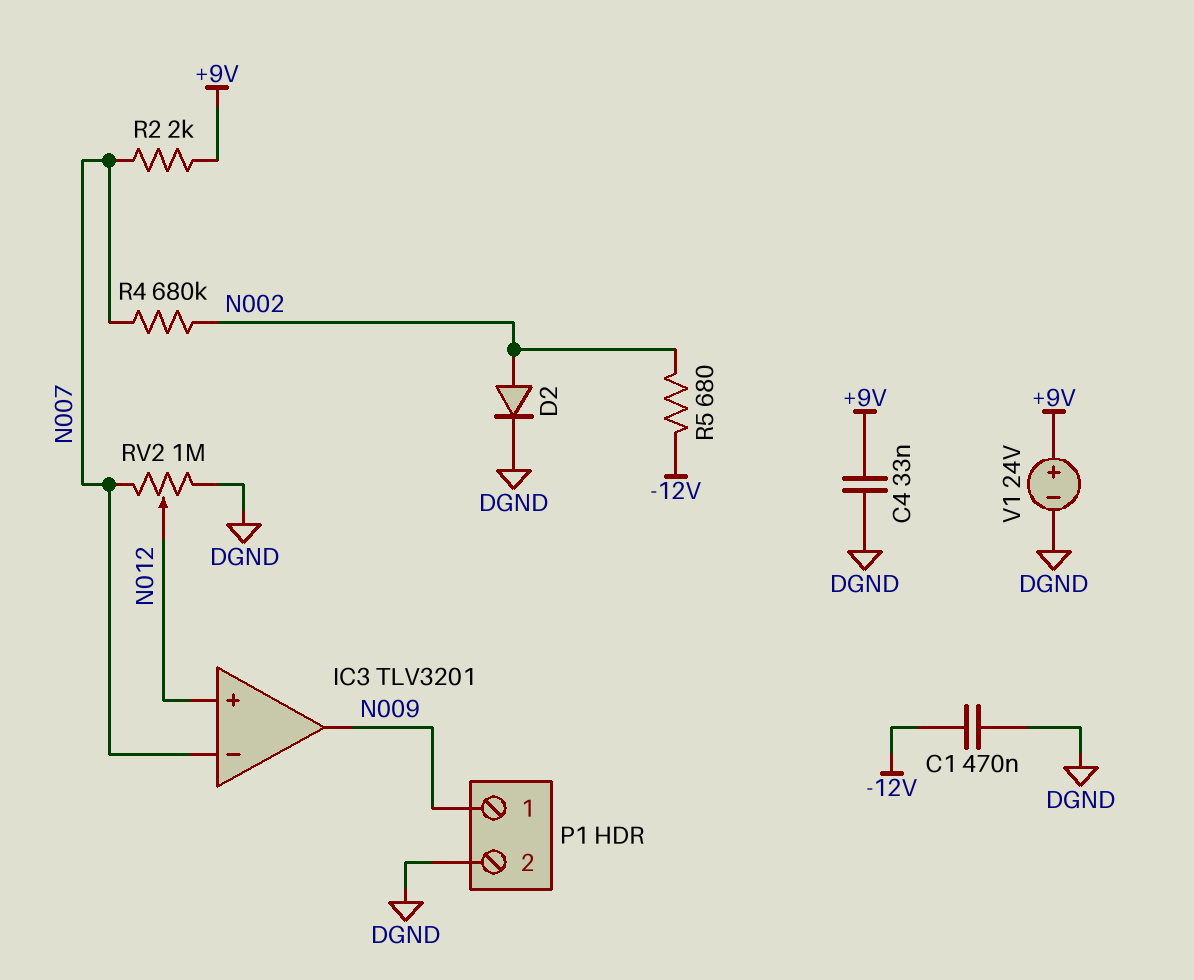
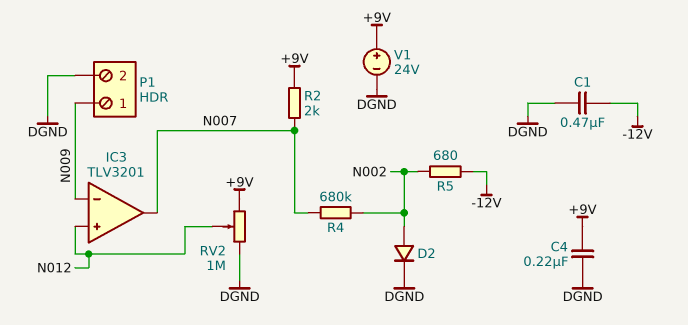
C4: 33nF (+9V, DGND) -> 220nF (+9V, DGND)
IC3 pin in-: N007 -> N009
IC3 pin out: N009 -> N007
RV2: 1M (DGND, N007, wiper N012) -> 1M (+9V, DGND, wiper N012)

